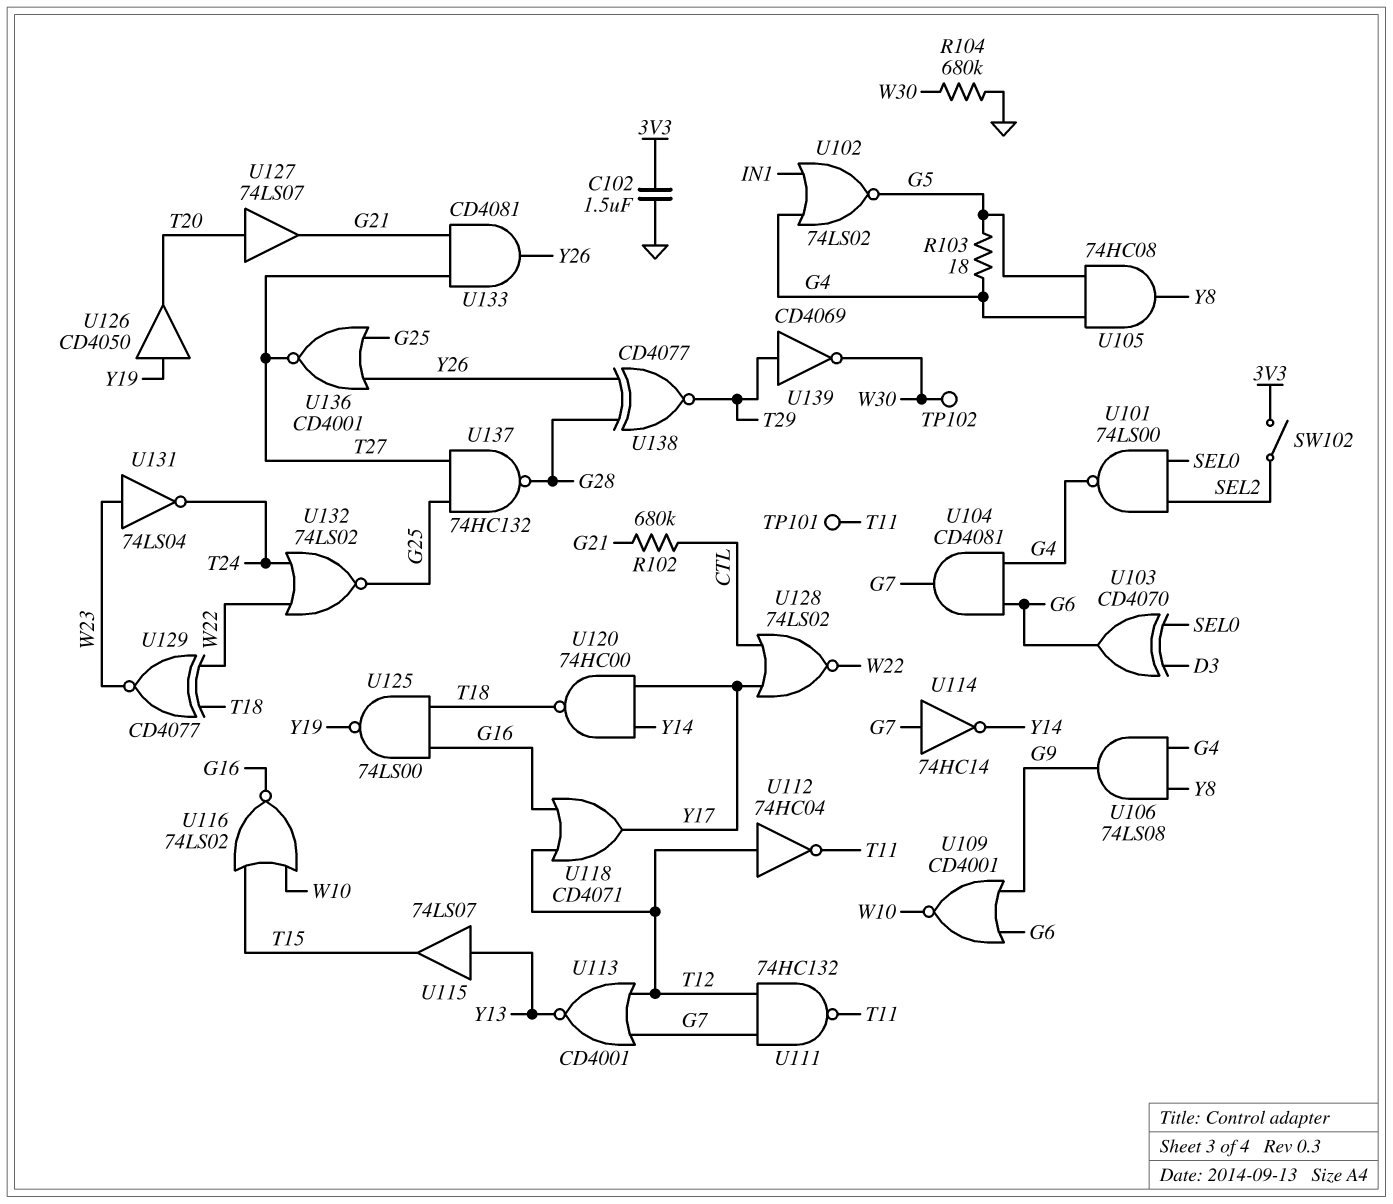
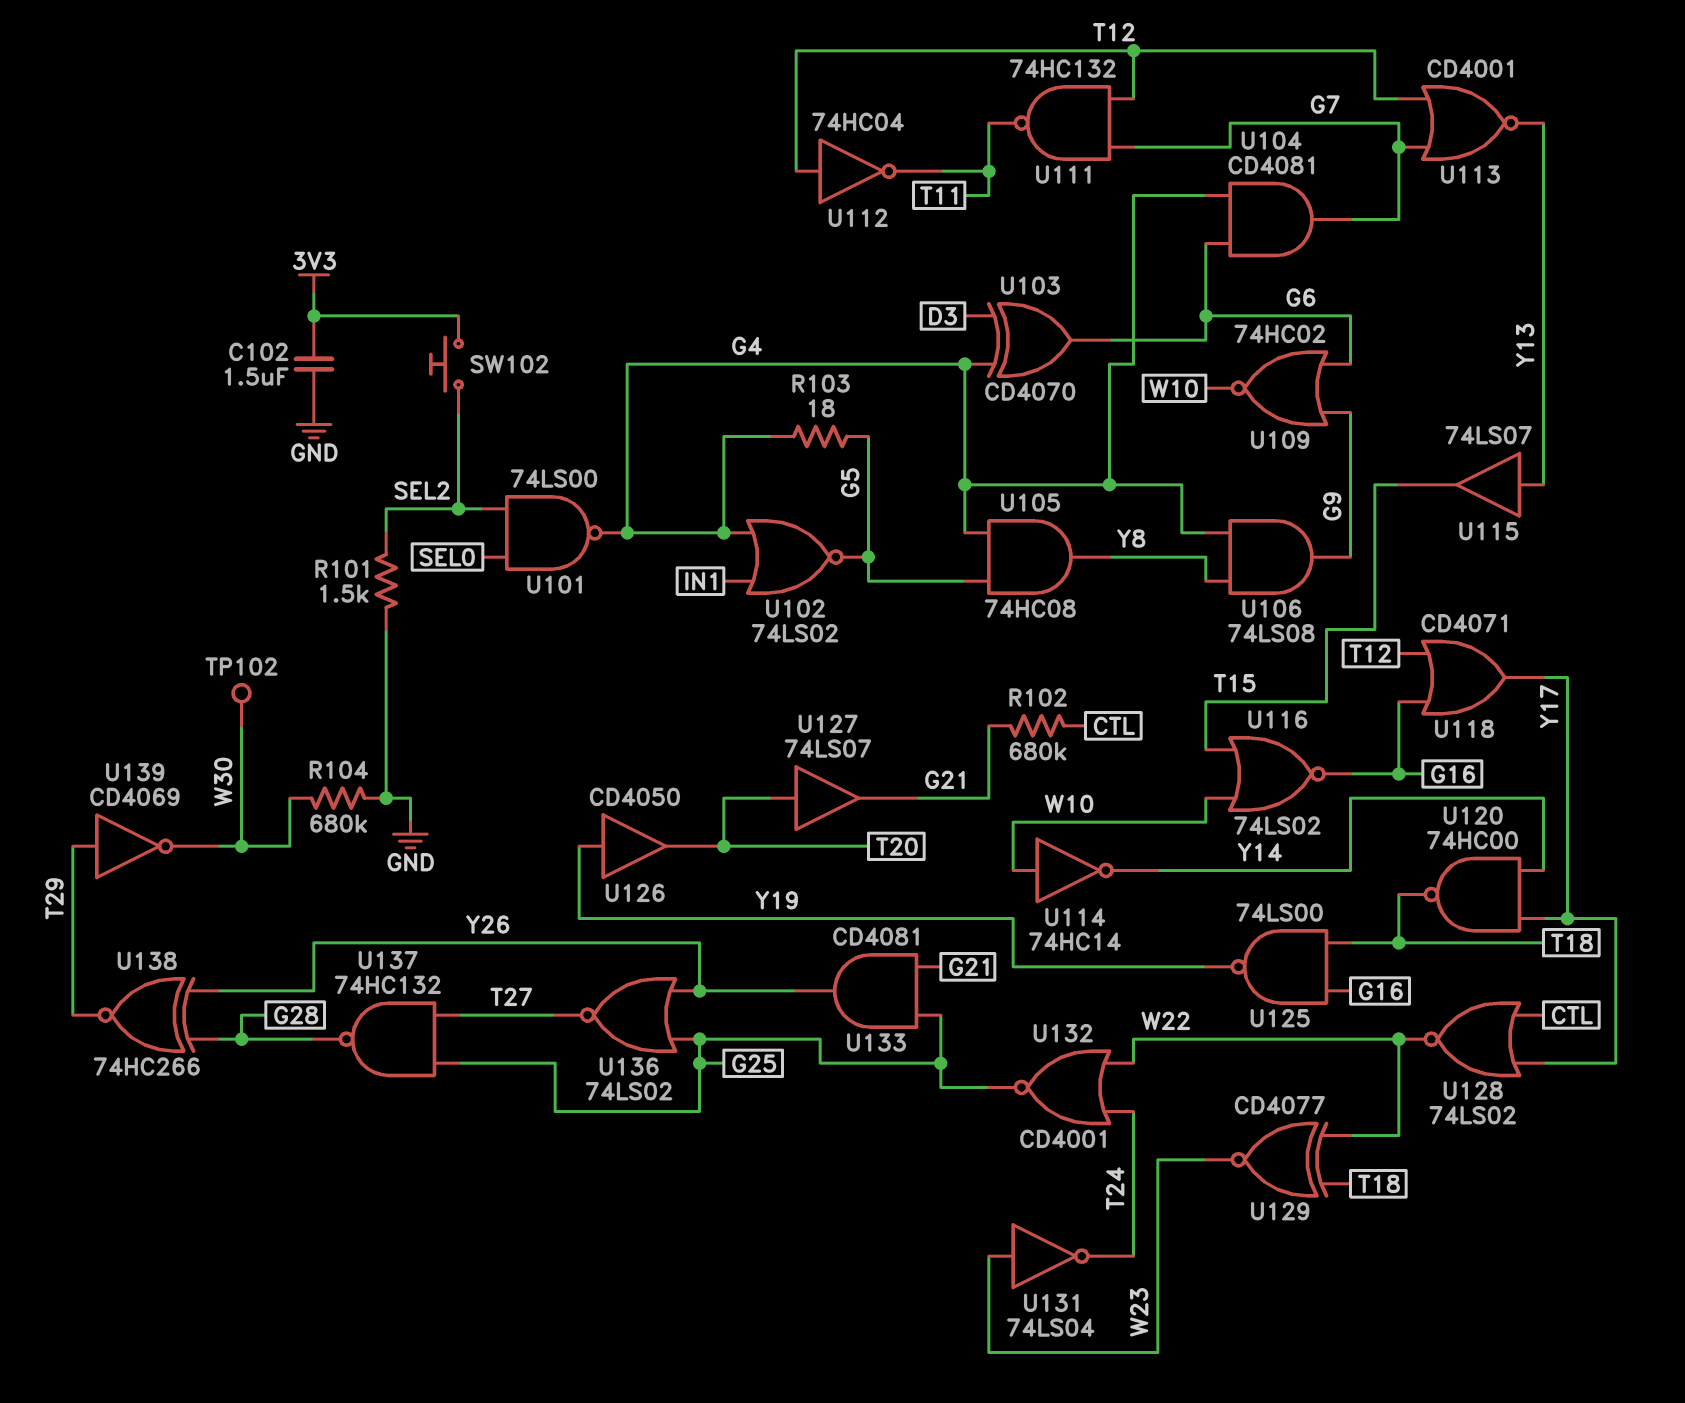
R101: none -> 1.5k (GND, SEL2)
SW102: switch (3V3, SEL2) -> button (3V3, SEL2)
TP101: test point (T11) -> none
U103: XOR CD4070 (in D3, in SEL0, out G6) -> XOR CD4070 (in D3, in G4, out G6)
U109: NOR CD4001 (in G6, in G9, out W10) -> NOR 74HC02 (in G6, in G9, out W10)
U114: NOT 74HC14 (in G7, out Y14) -> NOT 74HC14 (in W10, out Y14)
U132: NOR 74LS02 (in T24, in W22, out G25) -> NOR CD4001 (in T24, in W22, out G25)
U133: AND CD4081 (in G21, in T27, out Y26) -> AND CD4081 (in G21, in G25, out Y26)
U136: NOR CD4001 (in G25, in Y26, out T27) -> NOR 74LS02 (in G25, in Y26, out T27)
U138: XNOR CD4077 (in G28, in Y26, out T29) -> XNOR 74HC266 (in G28, in Y26, out T29)

